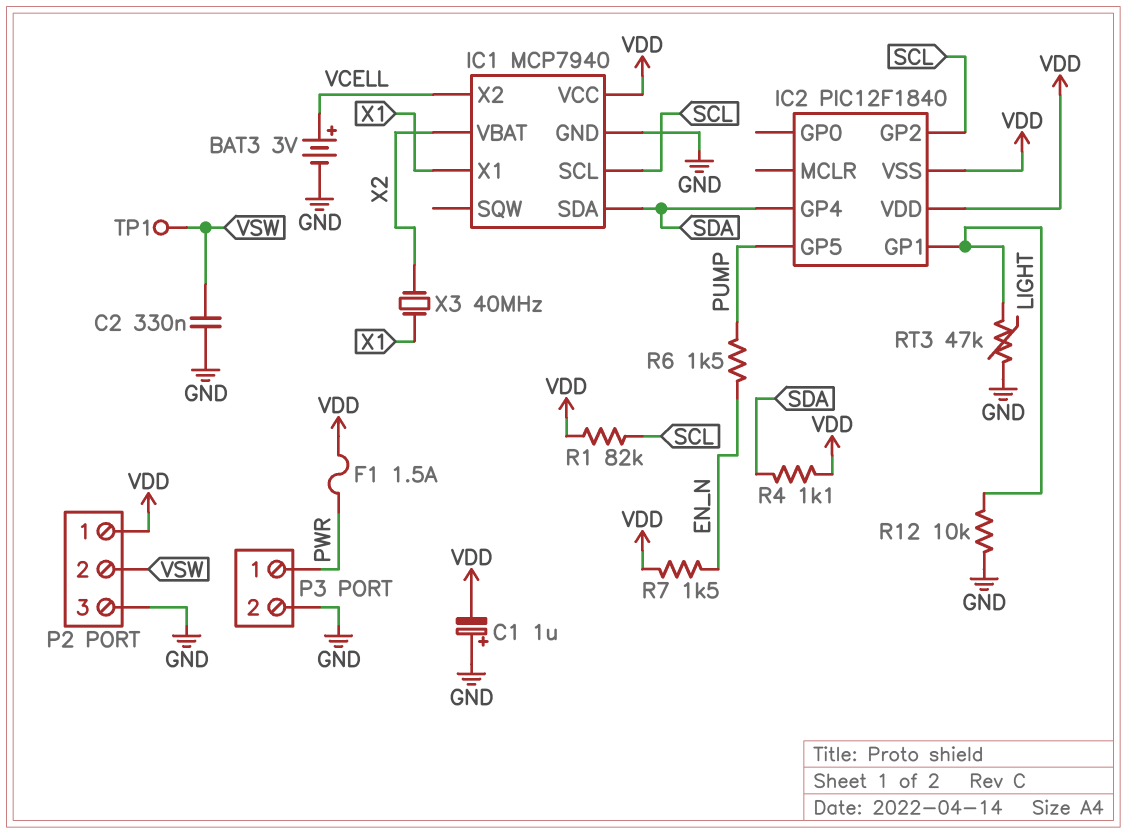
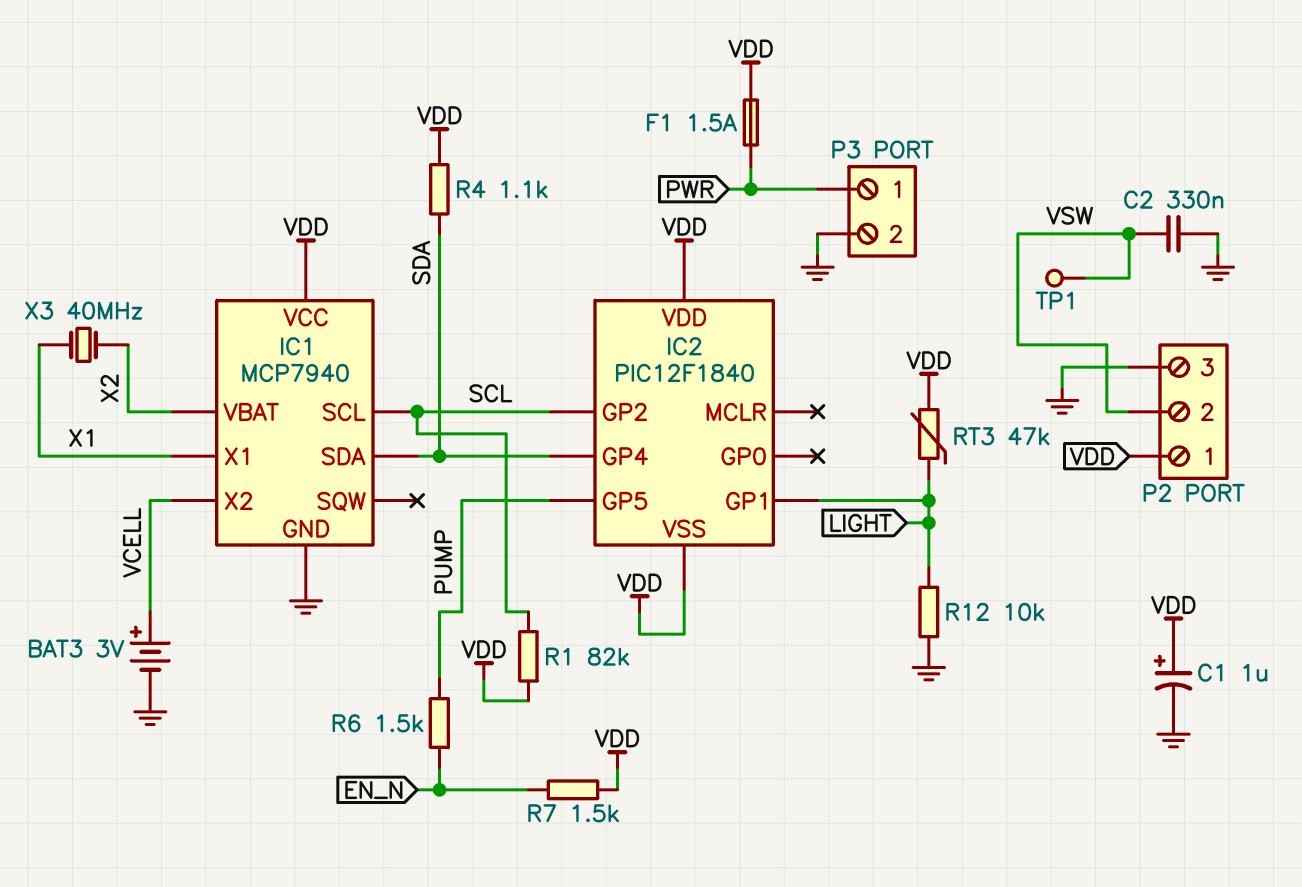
C1: 1uF (plus GND, minus VDD) -> 1uF (plus VDD, minus GND)
RT3: 47k (GND, LIGHT) -> 47k (LIGHT, VDD)

